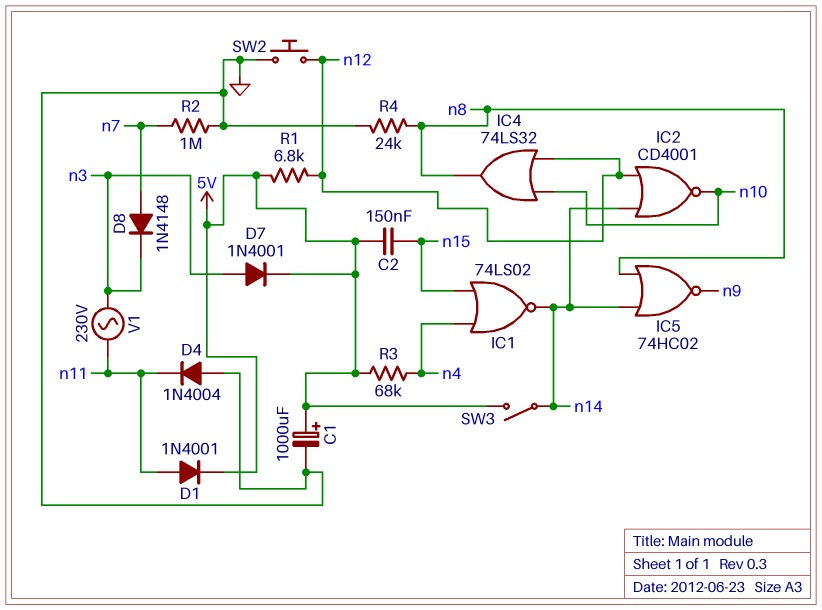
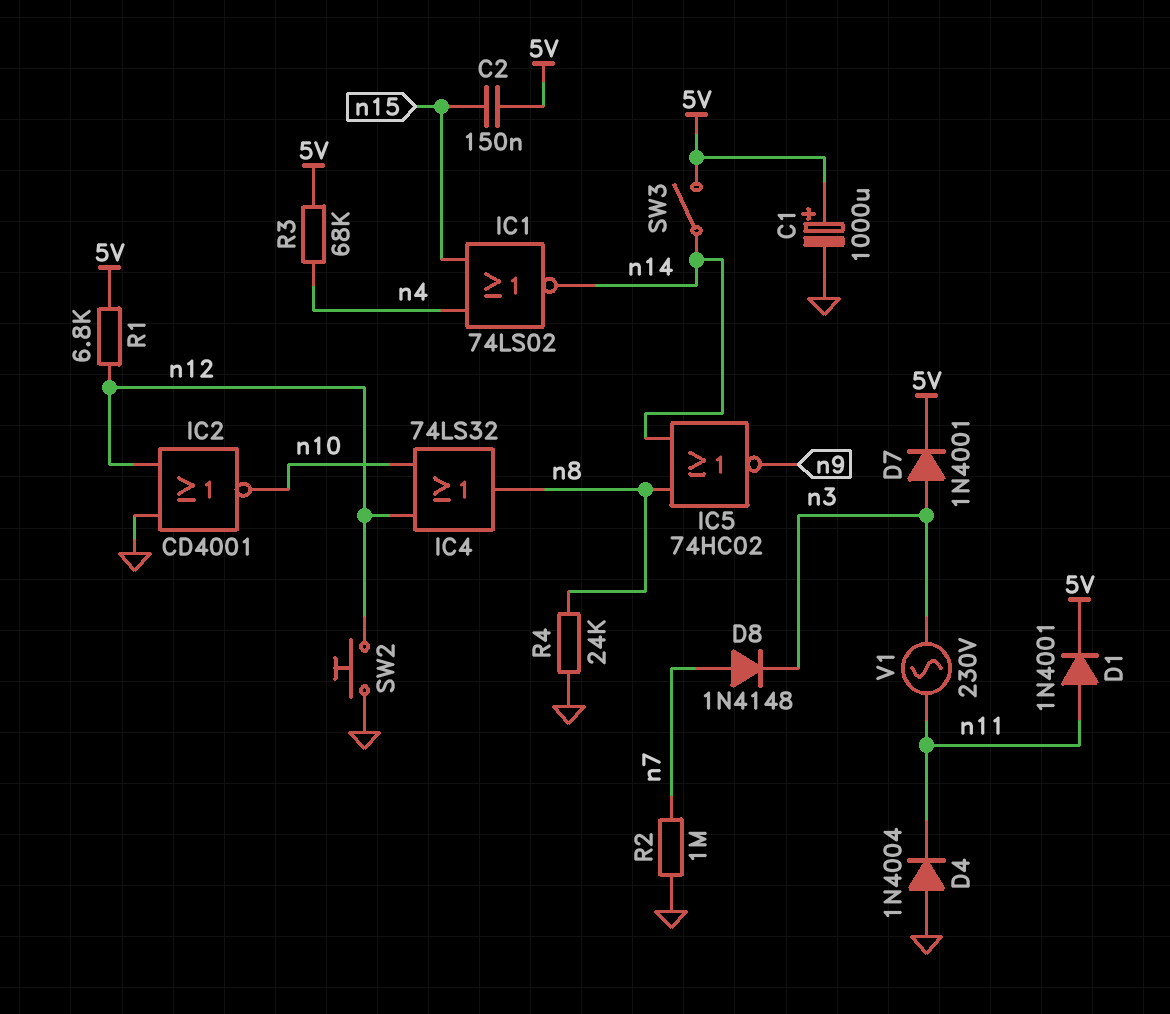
IC2: NOR CD4001 (in n12, in n14, out n10) -> NOR CD4001 (in GND, in n12, out n10)

